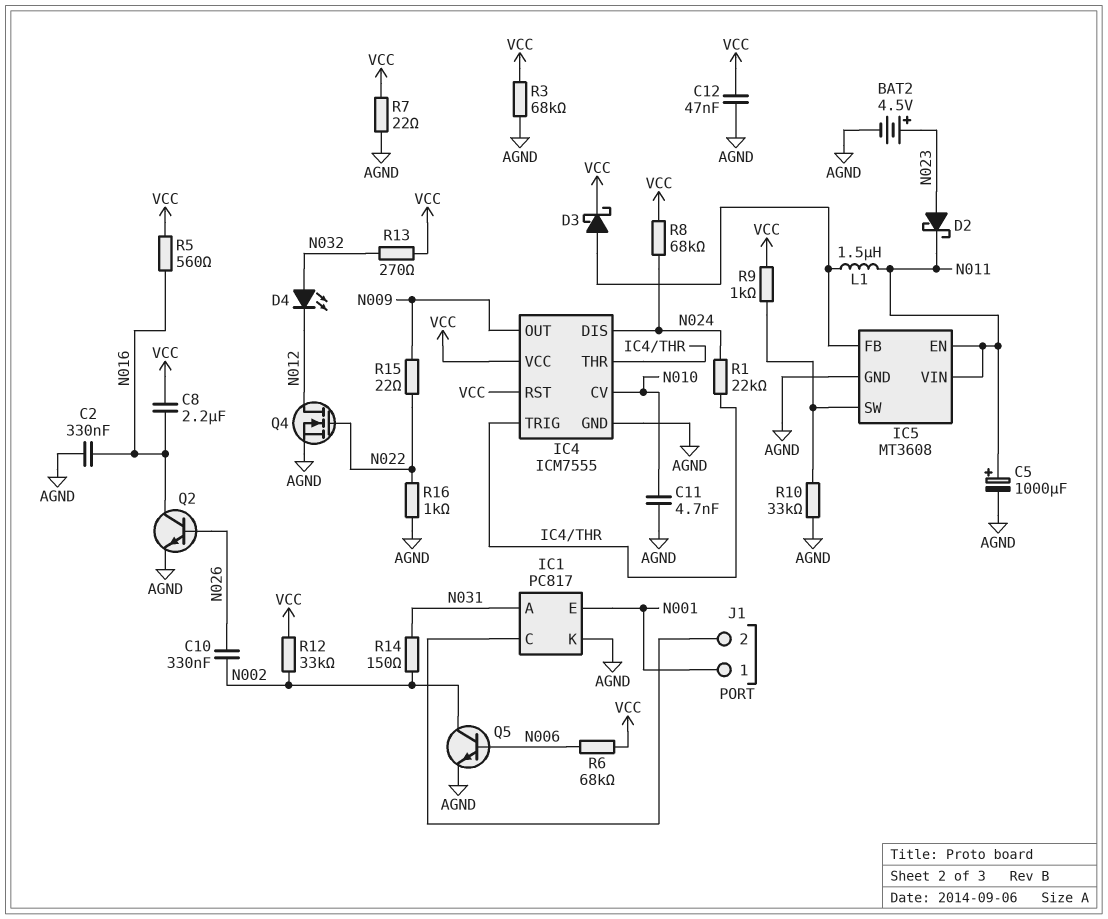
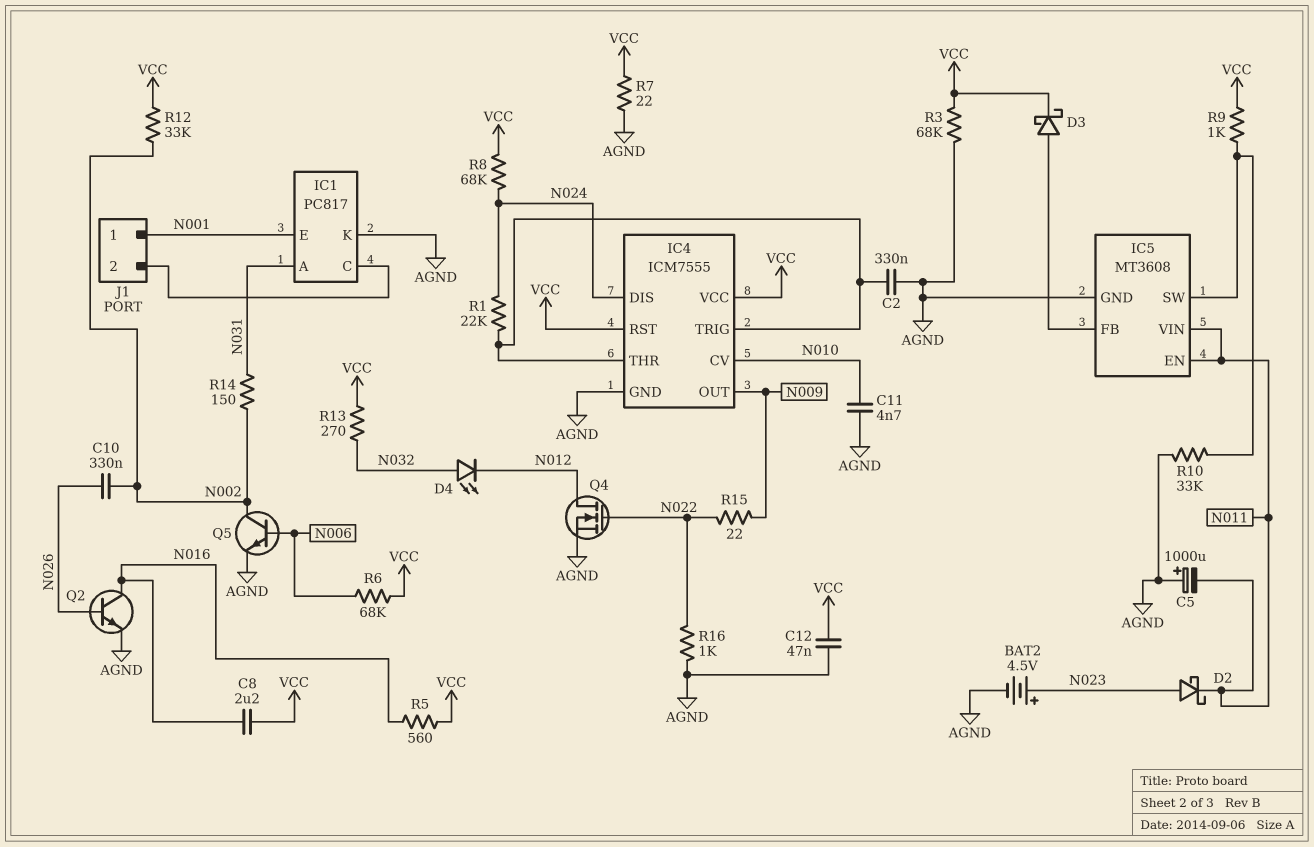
C2: 330nF (AGND, N016) -> 330nF (AGND, IC4/THR)
C5: 1000uF (plus N011, minus AGND) -> 1000uF (plus AGND, minus N011)
L1: 1.5uH (IC5/FB, N011) -> none

